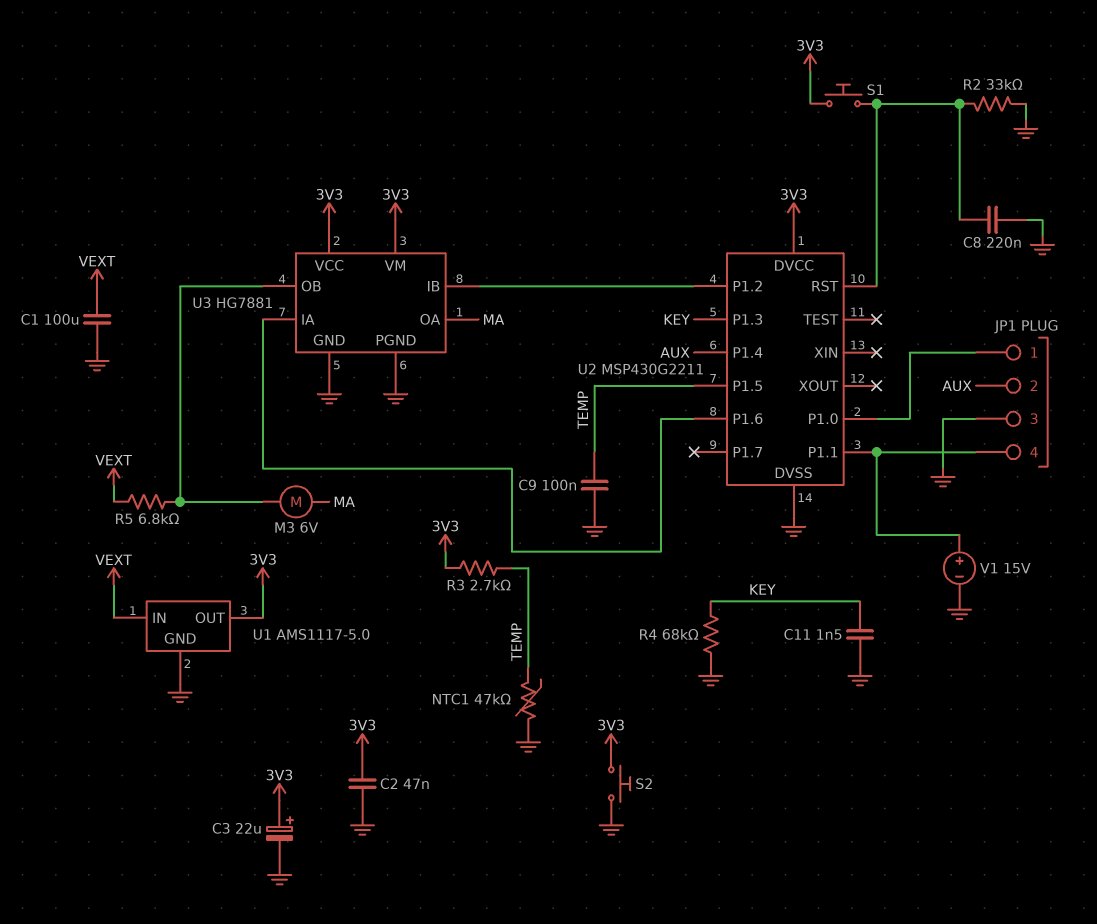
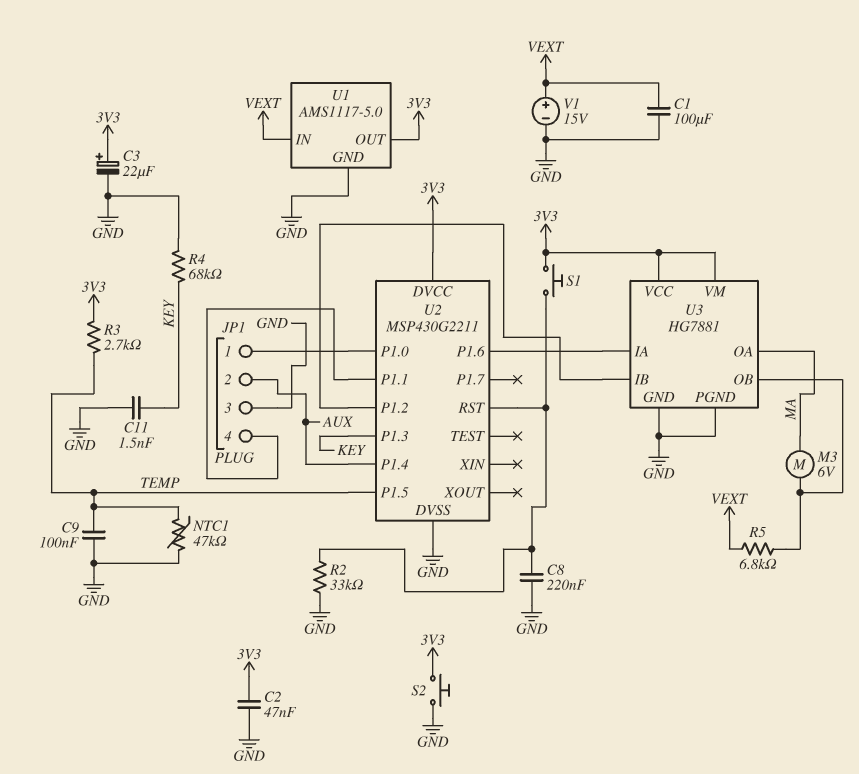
V1: 15V (plus JP1/4, minus GND) -> 15V (plus VEXT, minus GND)

